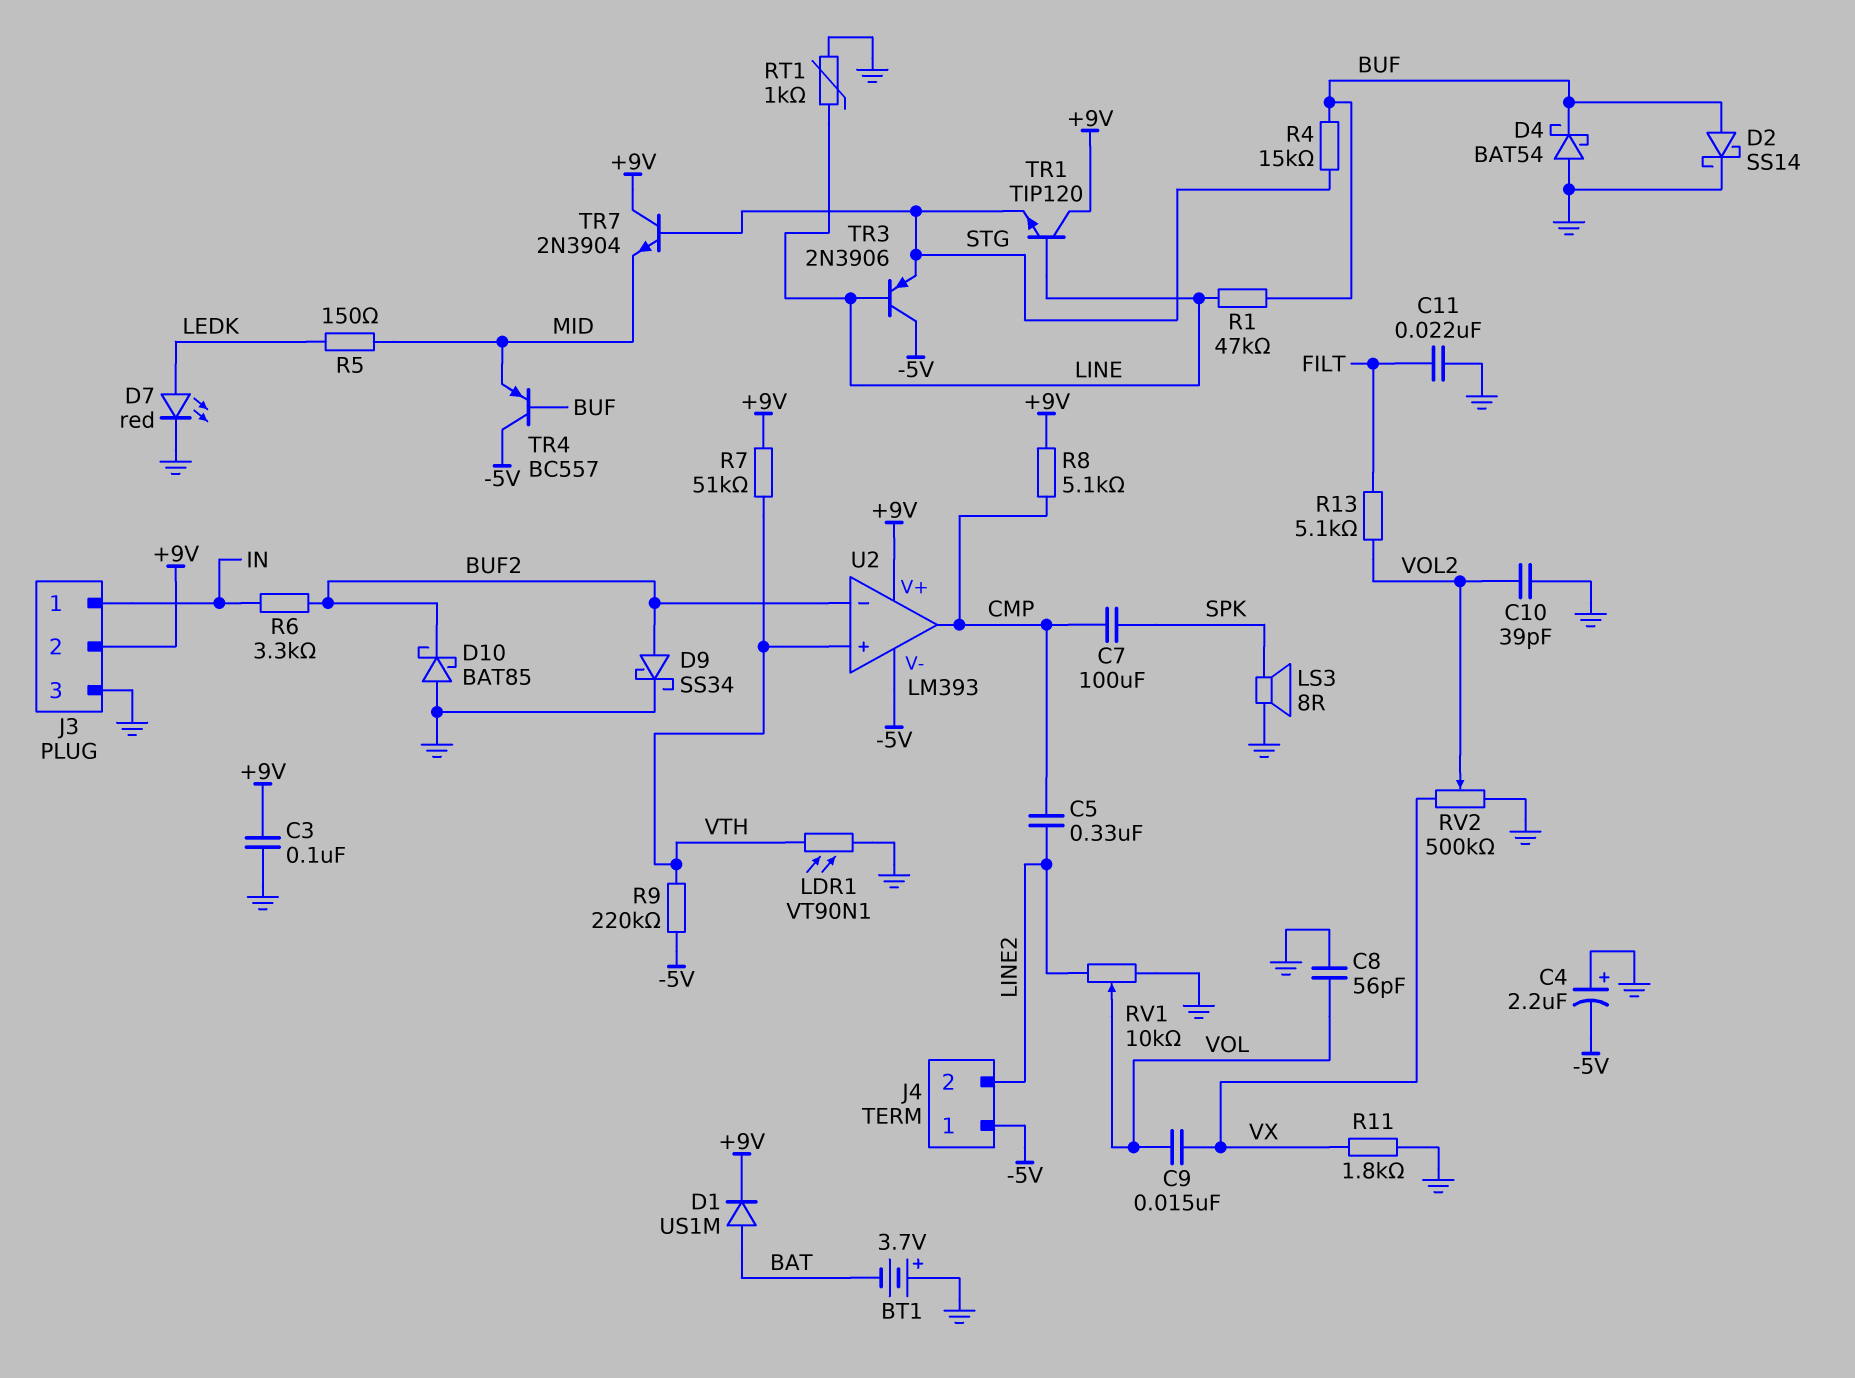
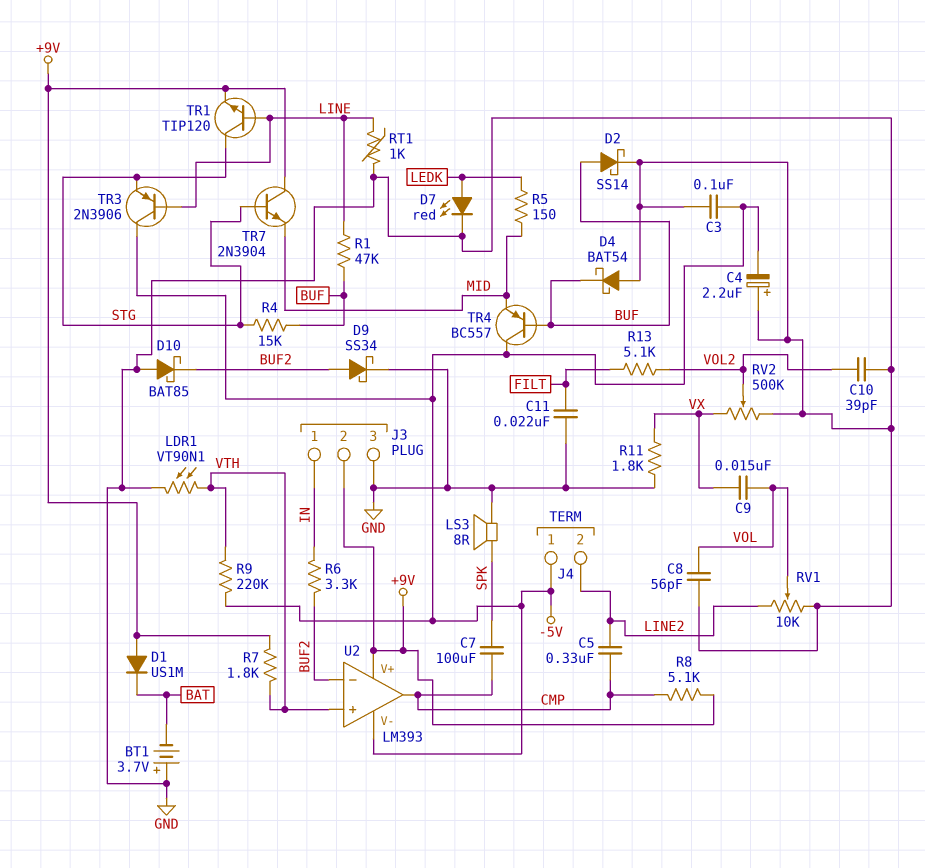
C3: 100nF (+9V, GND) -> 100nF (-5V, GND)
D1: diode US1M (A BAT, K +9V) -> diode US1M (A +9V, K BAT)
R7: 51k (+9V, VTH) -> 1.8k (+9V, VTH)
TR1: NPN TIP120 (B LINE, C +9V, E STG) -> NPN TIP120 (B LINE, C STG, E +9V)

